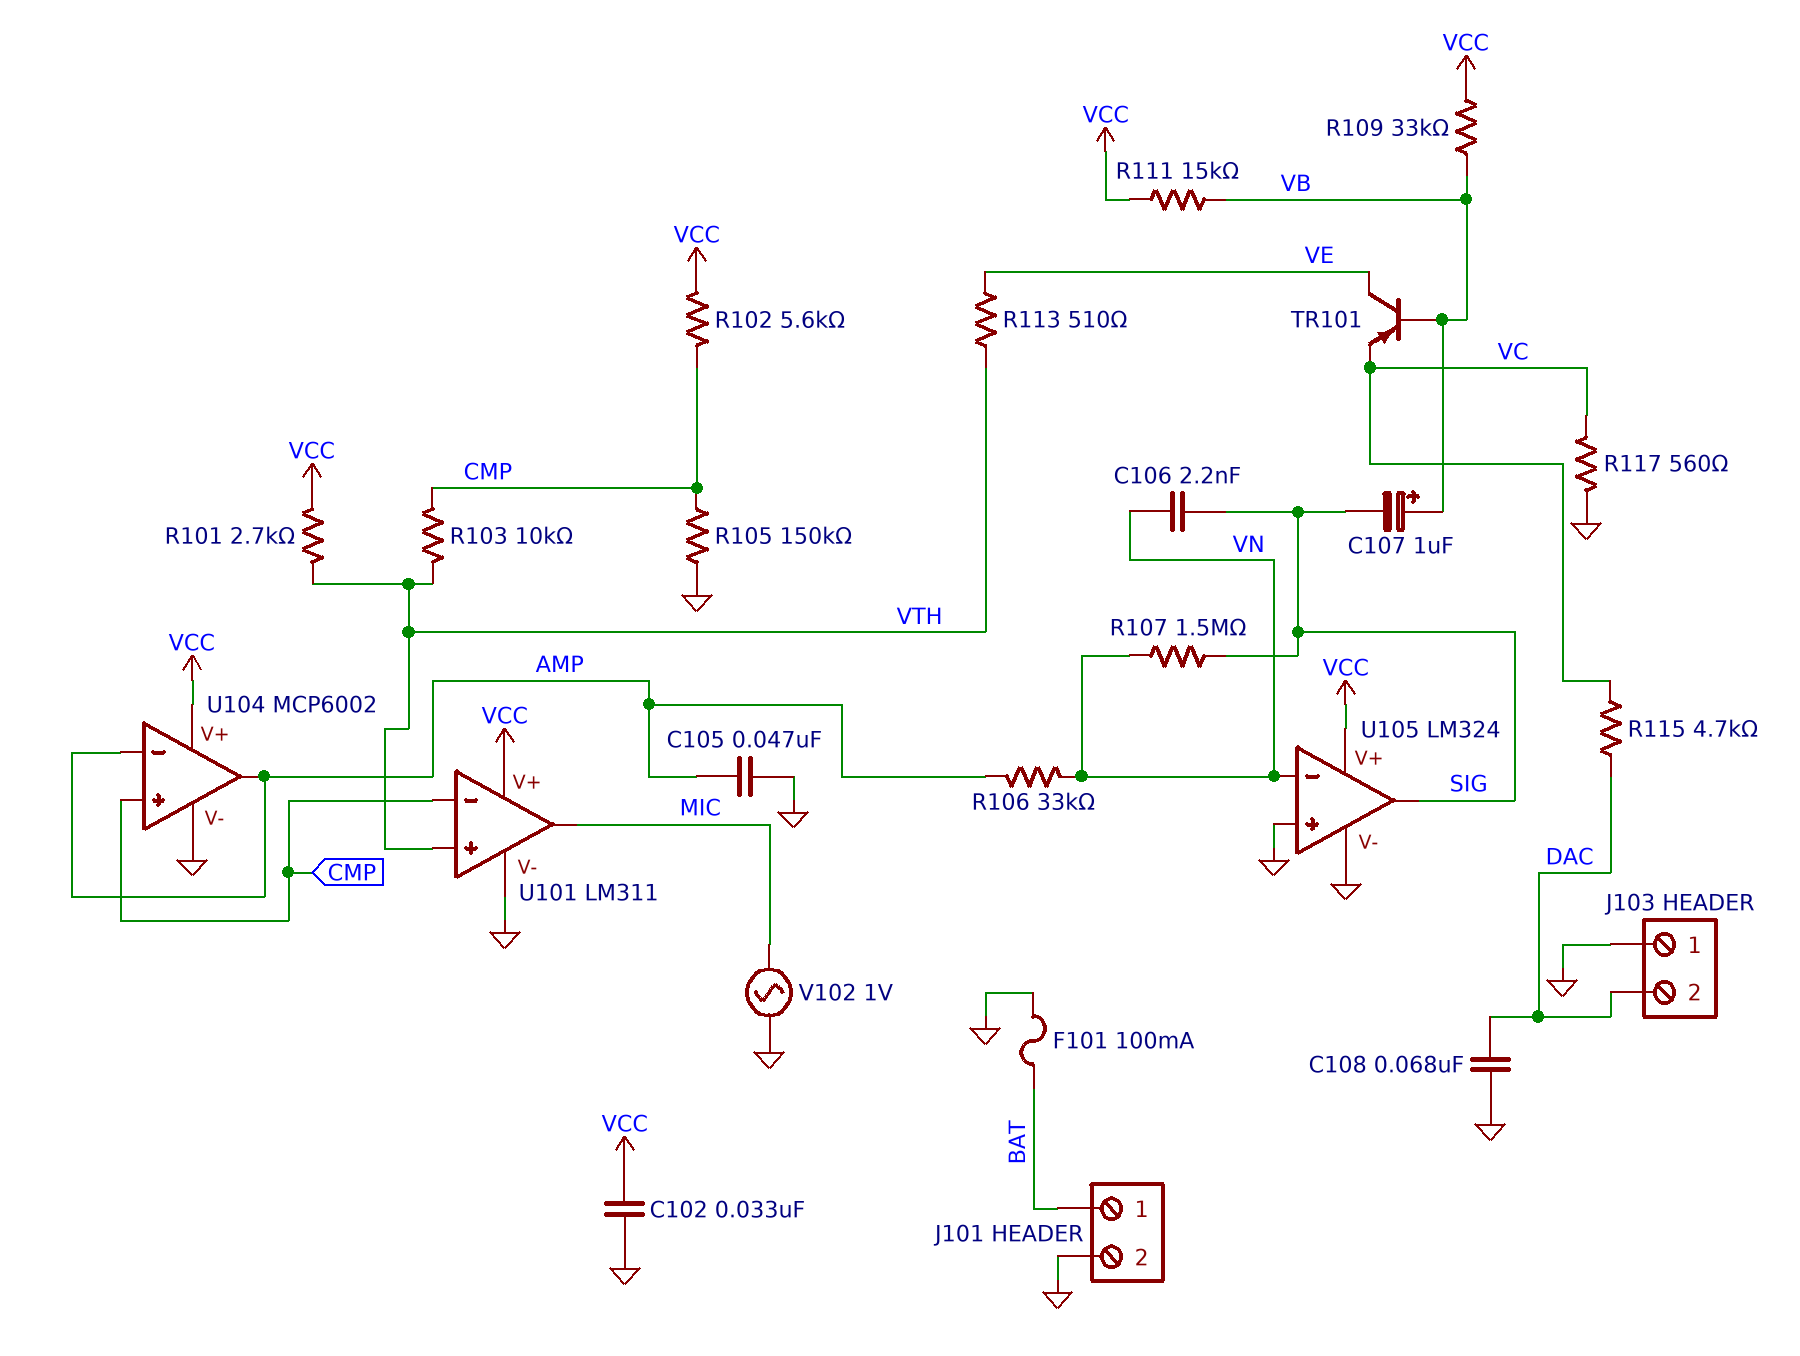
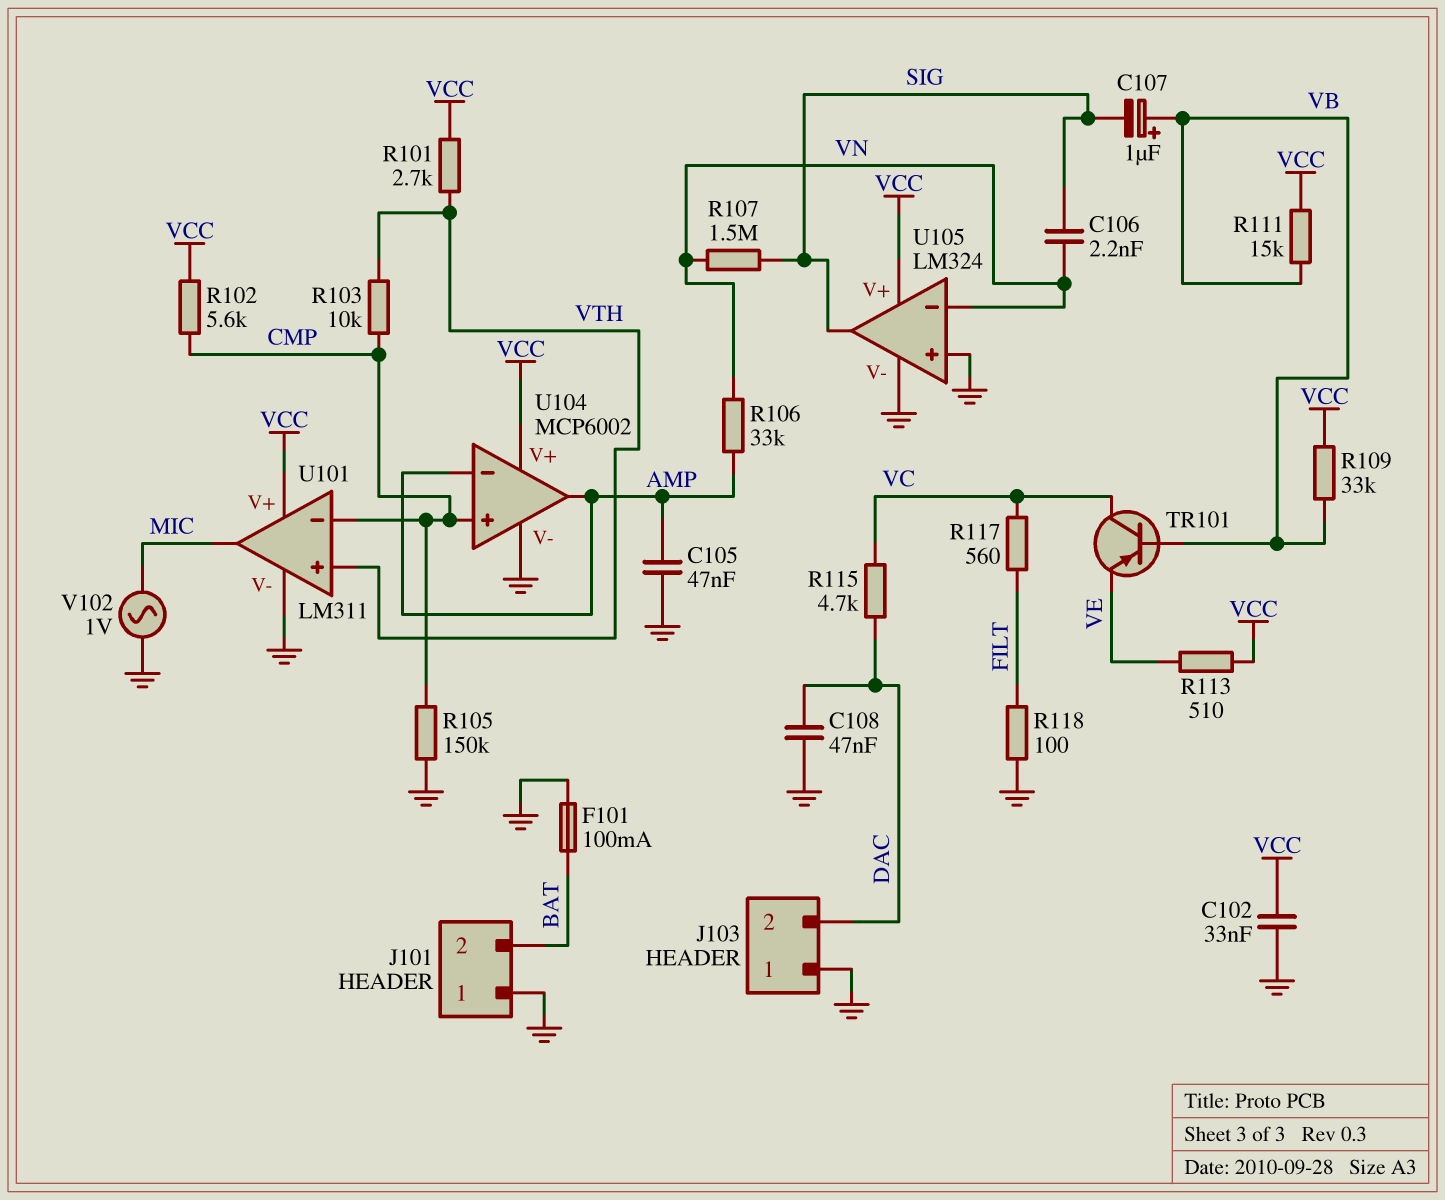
C108: 68nF (DAC, GND) -> 47nF (DAC, GND)
J101 pin 1: BAT -> GND
J101 pin 2: GND -> BAT
R113: 510 (VE, VTH) -> 510 (VCC, VE)
R117: 560 (GND, VC) -> 560 (FILT, VC)
R118: none -> 100 (FILT, GND)
TR101: PNP (B VB, C VE, E VC) -> PNP (B VB, C VC, E VE)

